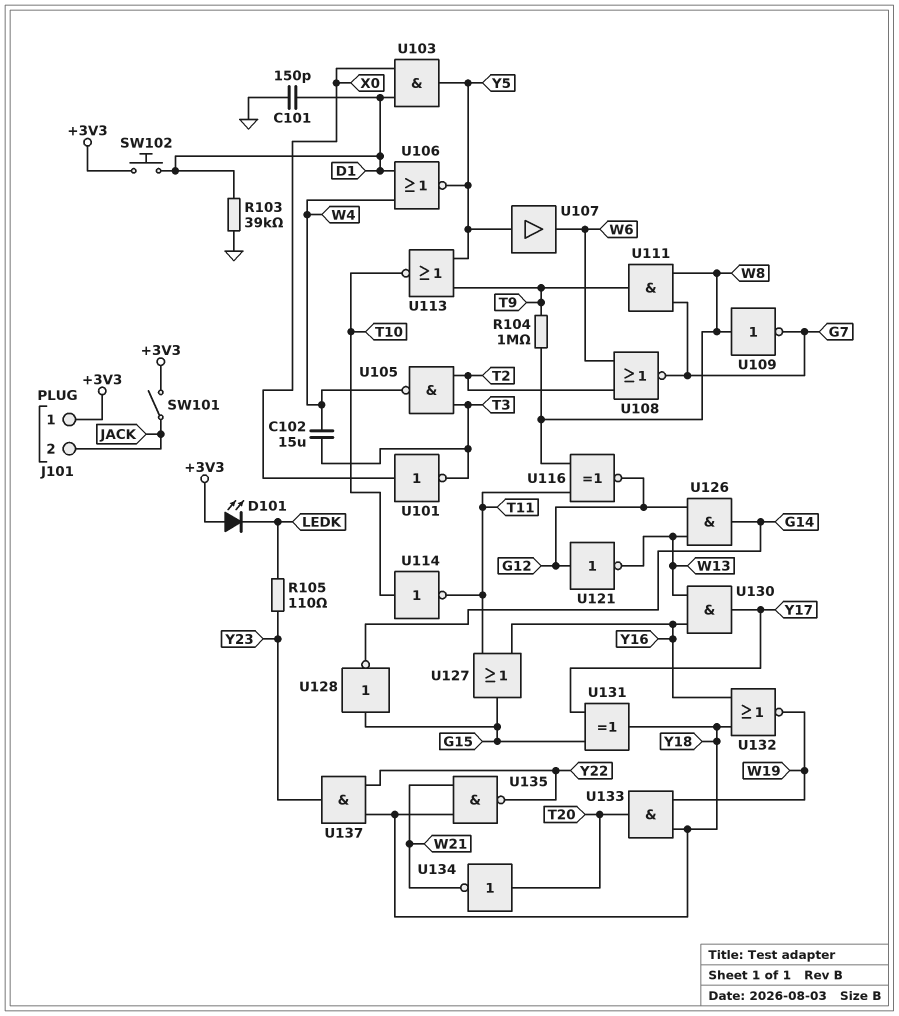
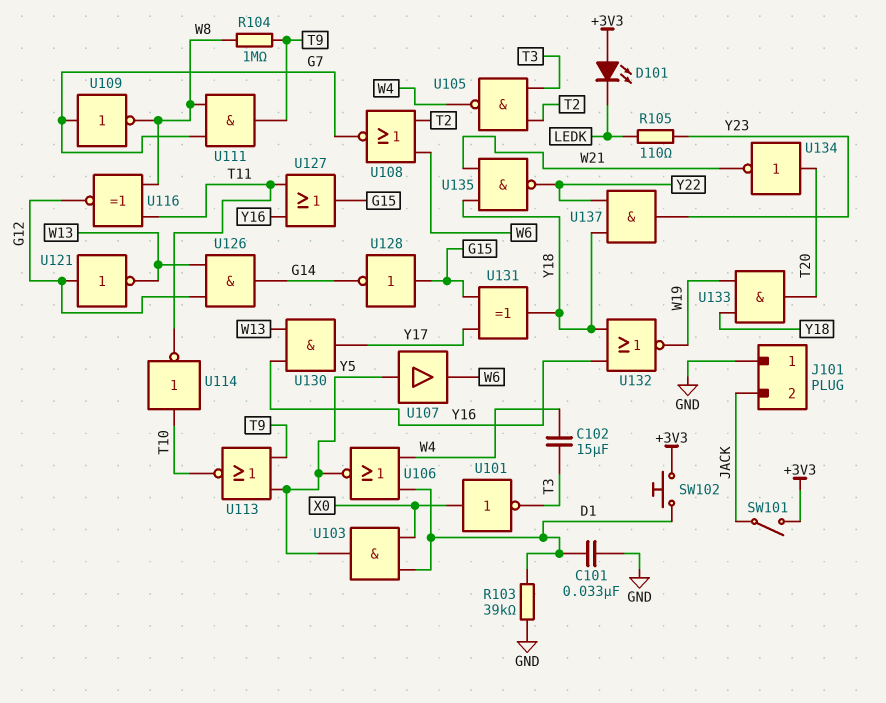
C101: 150pF (D1, GND) -> 33nF (D1, GND)
J101 pin 1: +3V3 -> GND
U109: NOT (in W8, out G7) -> NOT (in G7, out W8)

